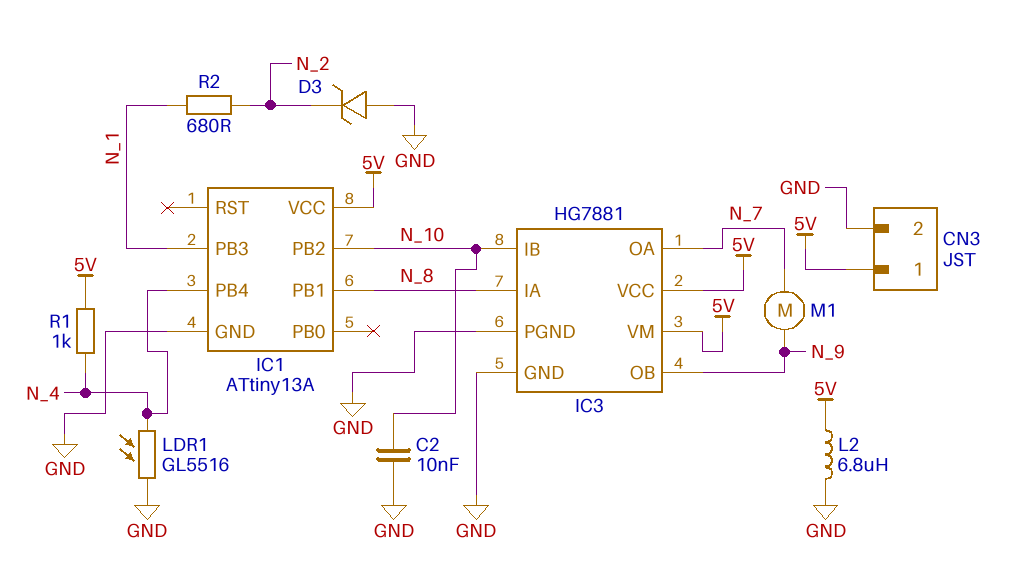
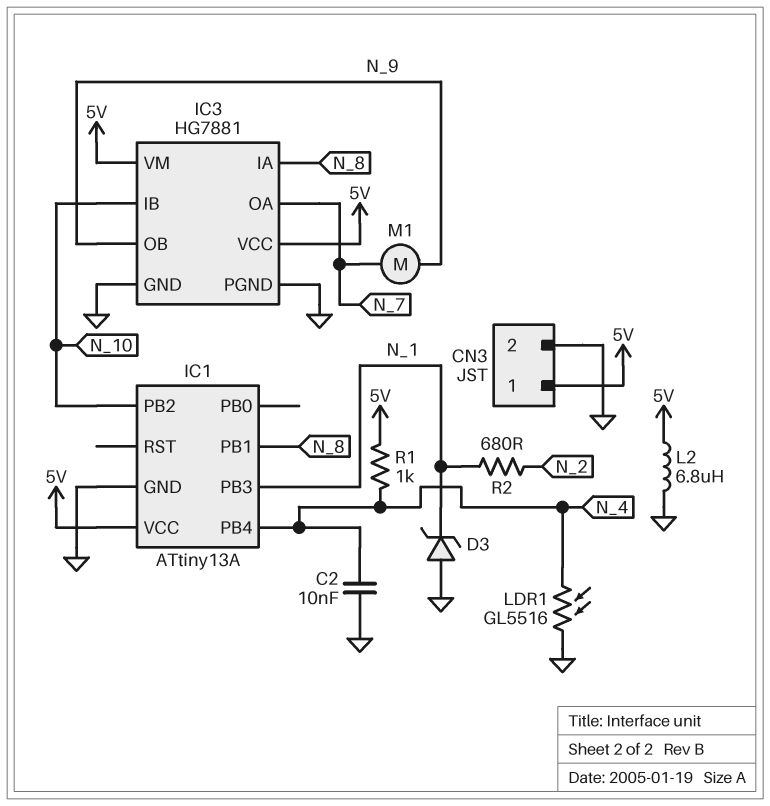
C2: 10nF (GND, N_10) -> 10nF (GND, N_4)
D3: zener (A GND, K N_2) -> zener (A GND, K N_1)

